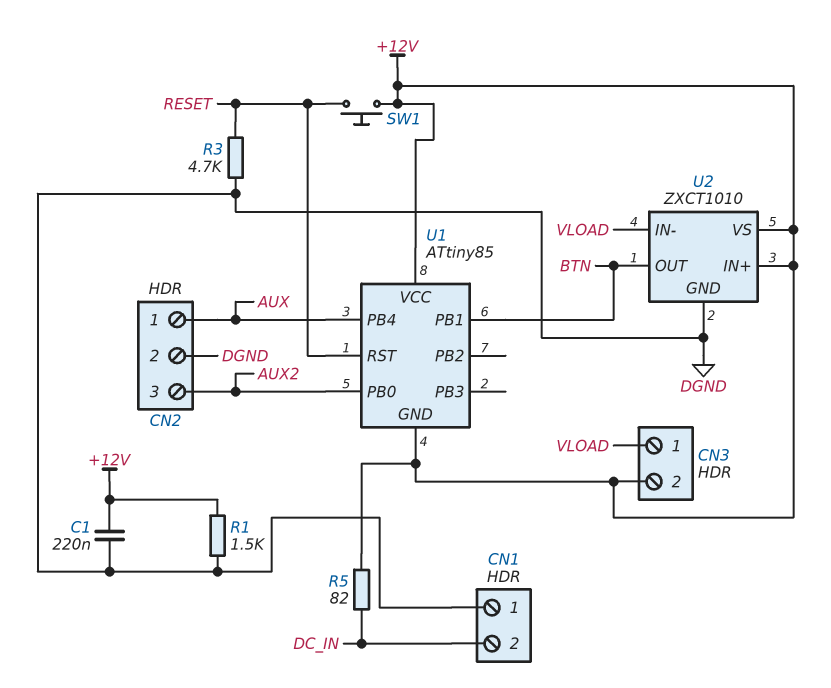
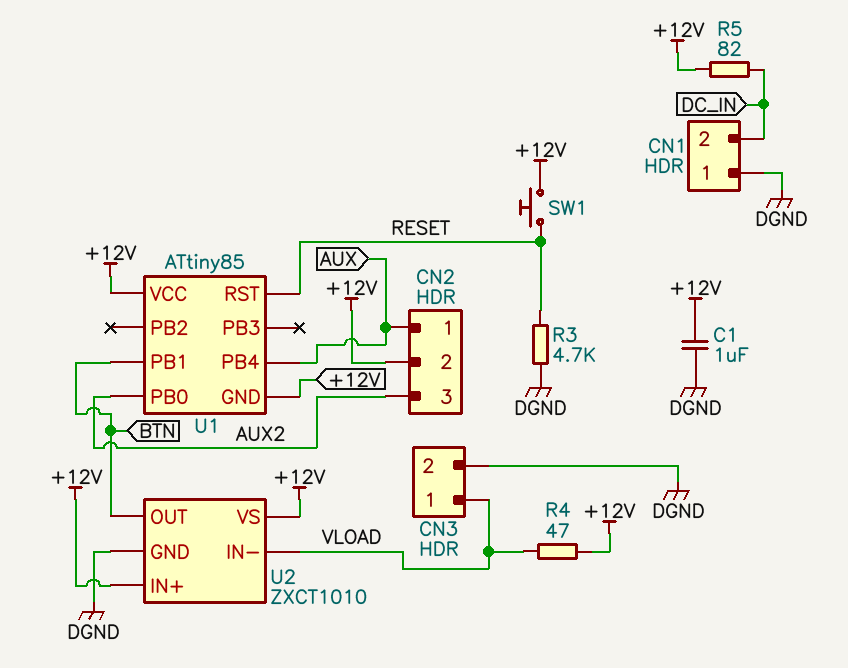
C1: 220nF (+12V, DGND) -> 1uF (+12V, DGND)
CN2 pin 2: DGND -> +12V
CN3 pin 2: +12V -> DGND
R1: 1.5k (+12V, DGND) -> none
R4: none -> 47 (+12V, VLOAD)

